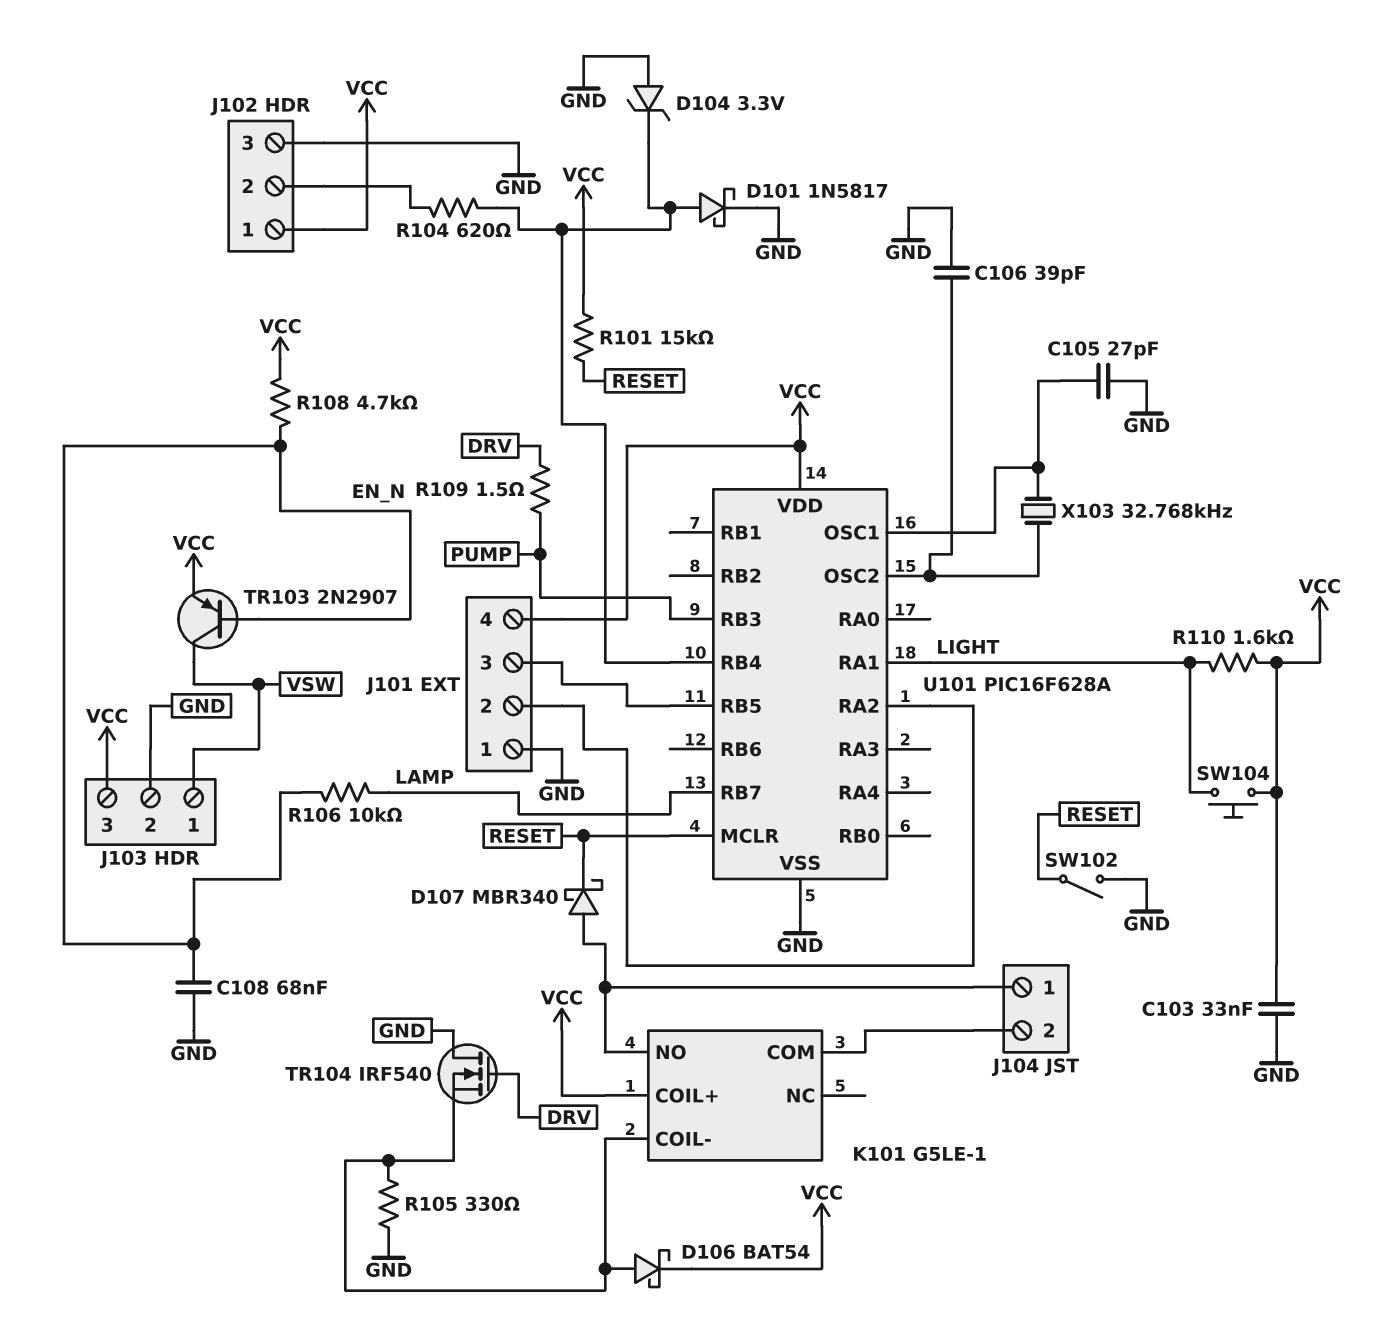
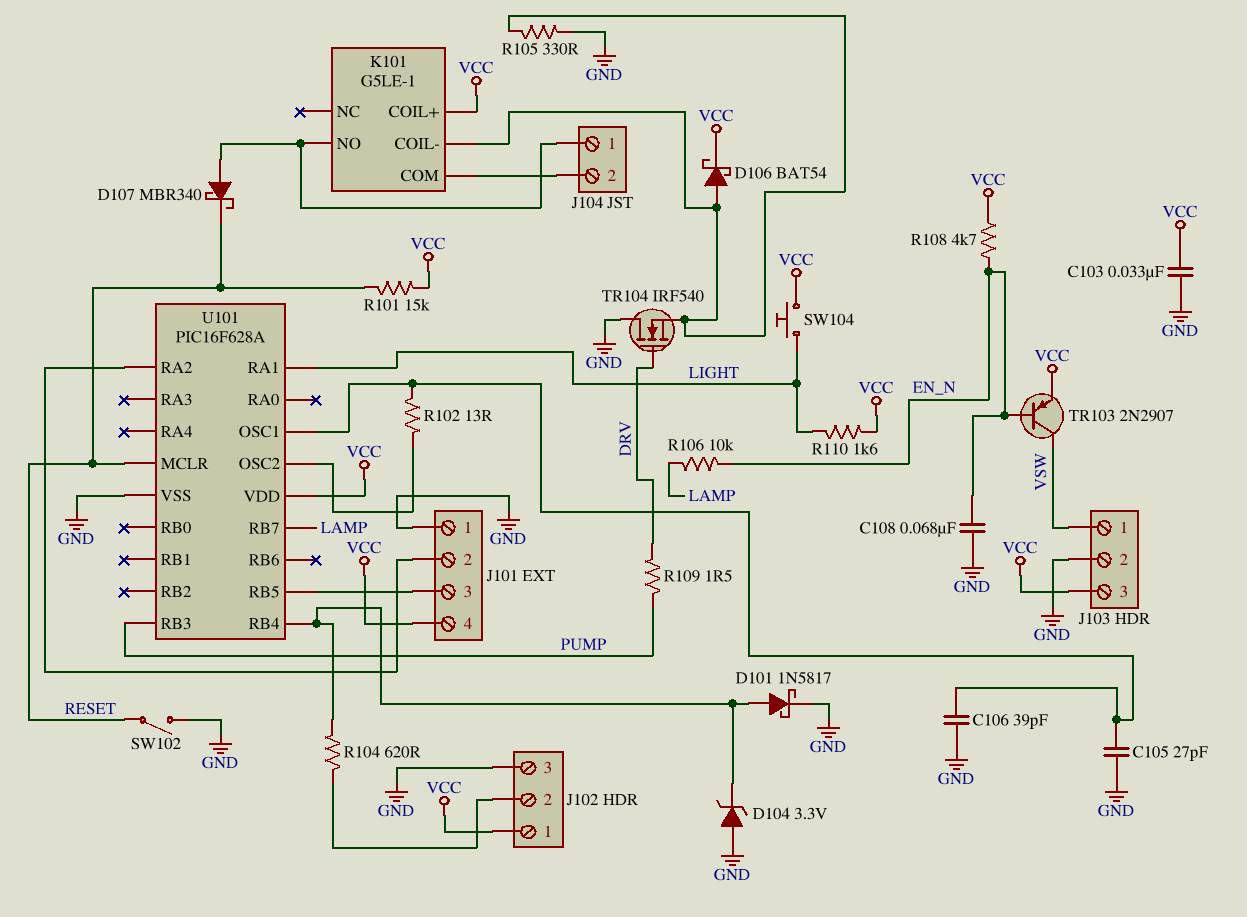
C106: 39pF (GND, U101/OSC2) -> 39pF (GND, U101/OSC1)
R102: none -> 13 (U101/OSC1, U101/OSC2)
X103: 32.768kHz (U101/OSC1, U101/OSC2) -> none

